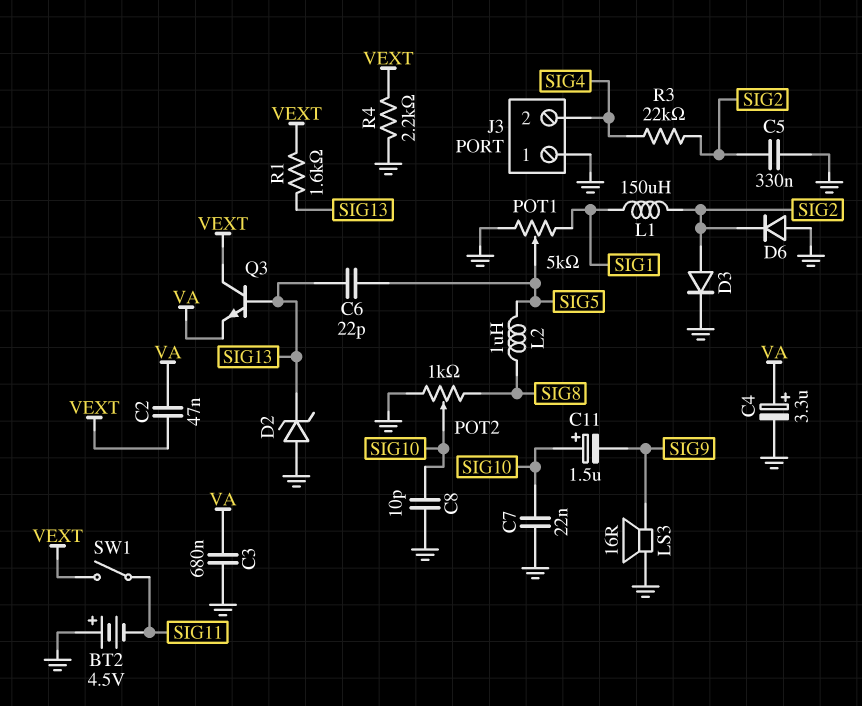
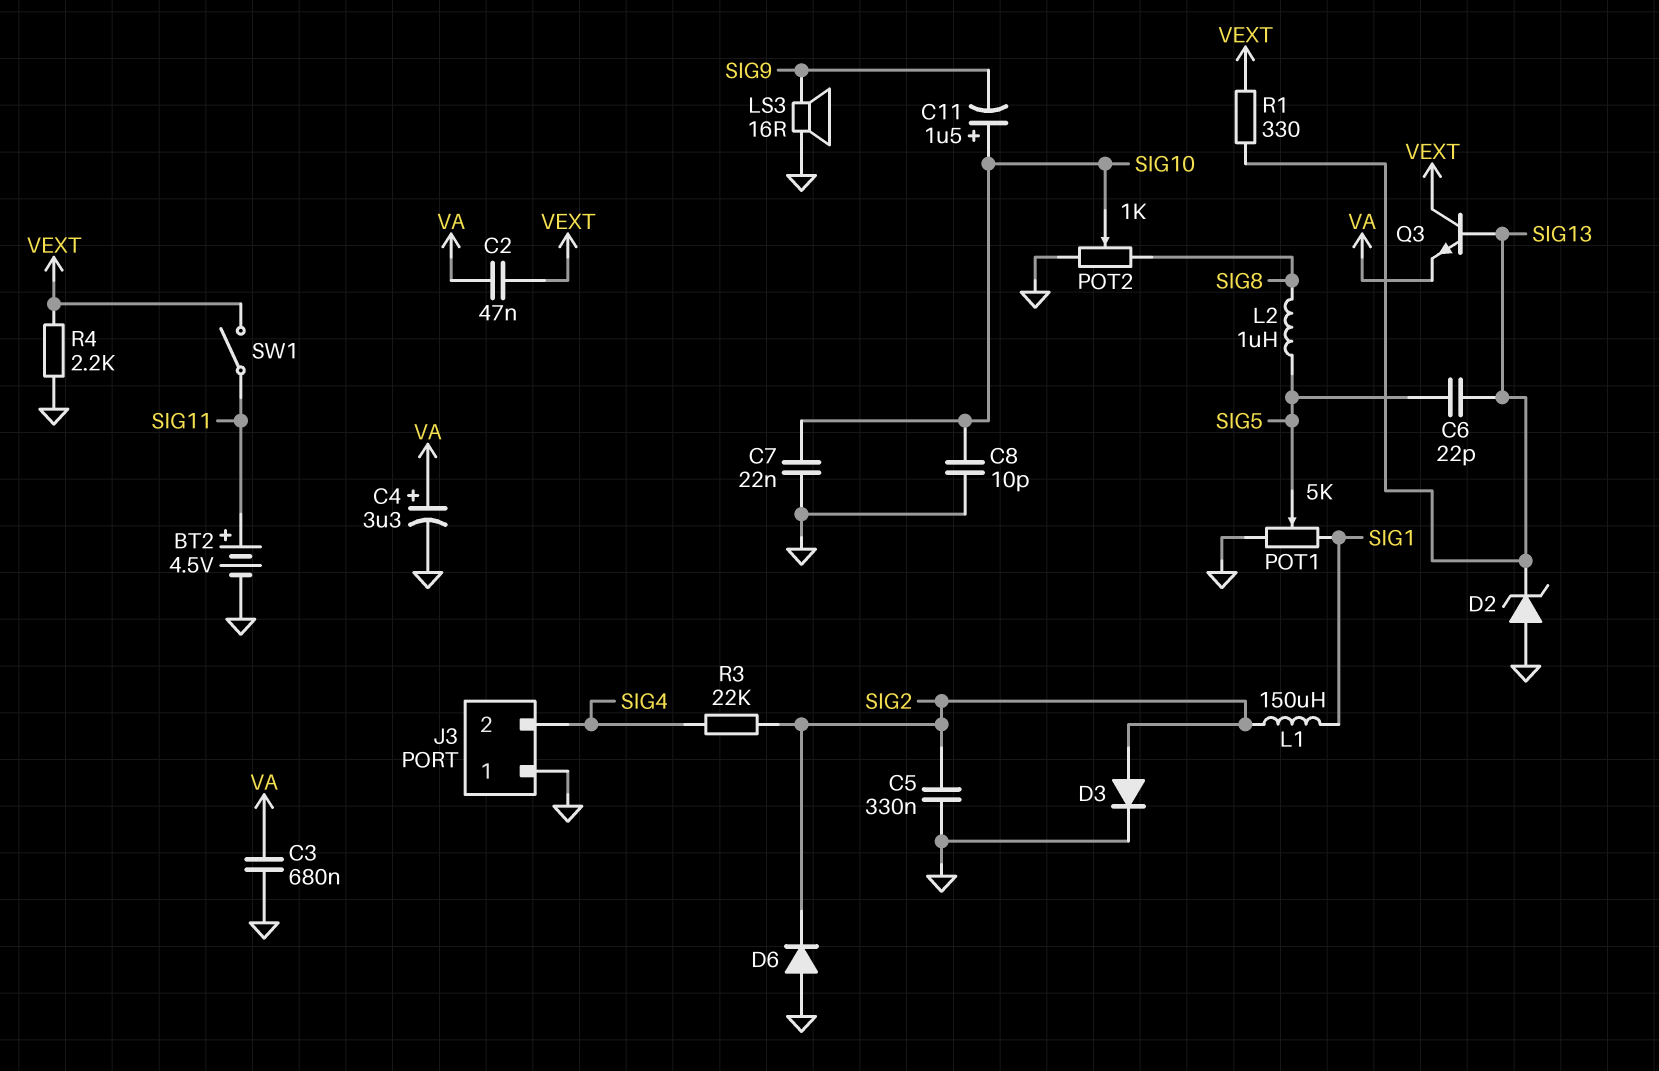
BT2: 4.5V (plus GND, minus SIG11) -> 4.5V (plus SIG11, minus GND)
R1: 1.6k (SIG13, VEXT) -> 330 (SIG13, VEXT)

